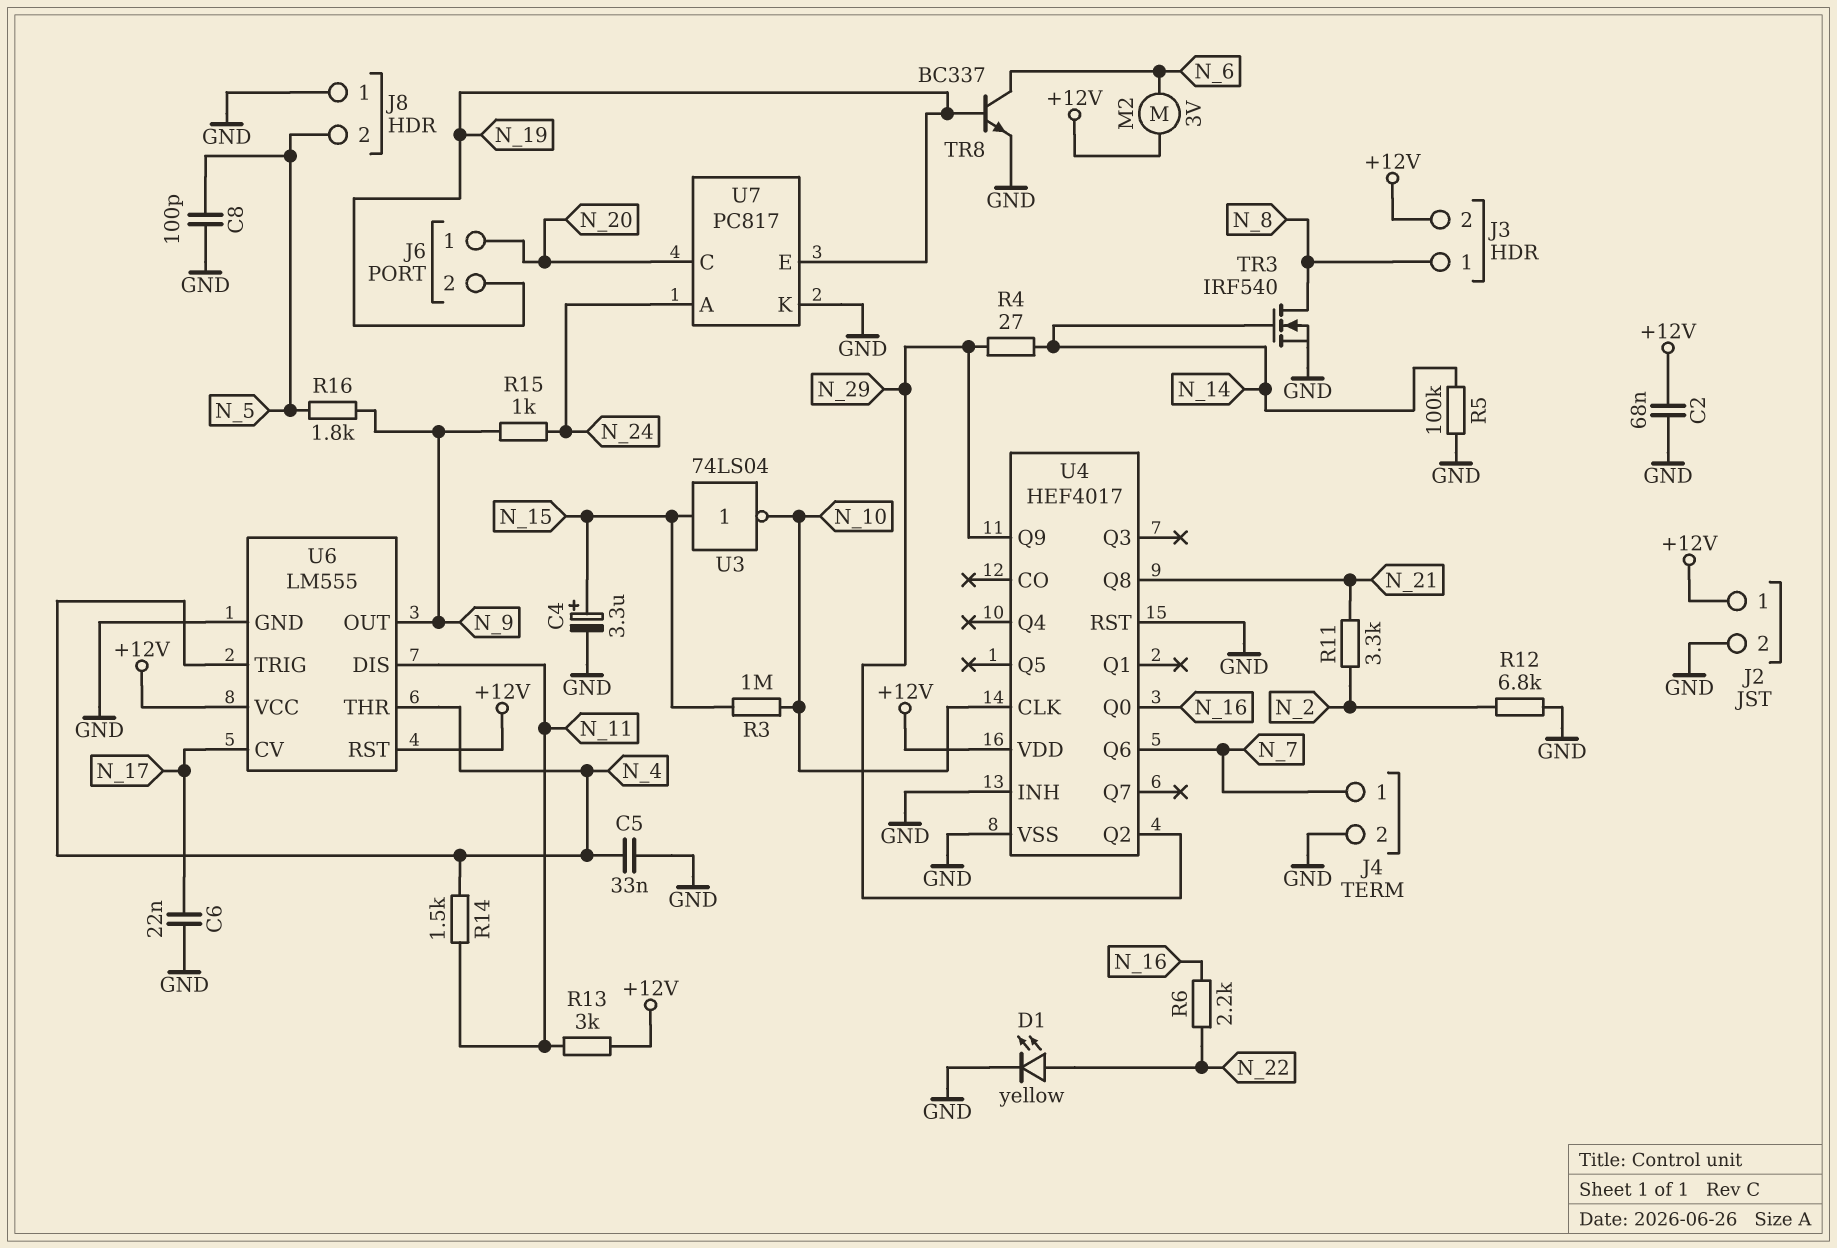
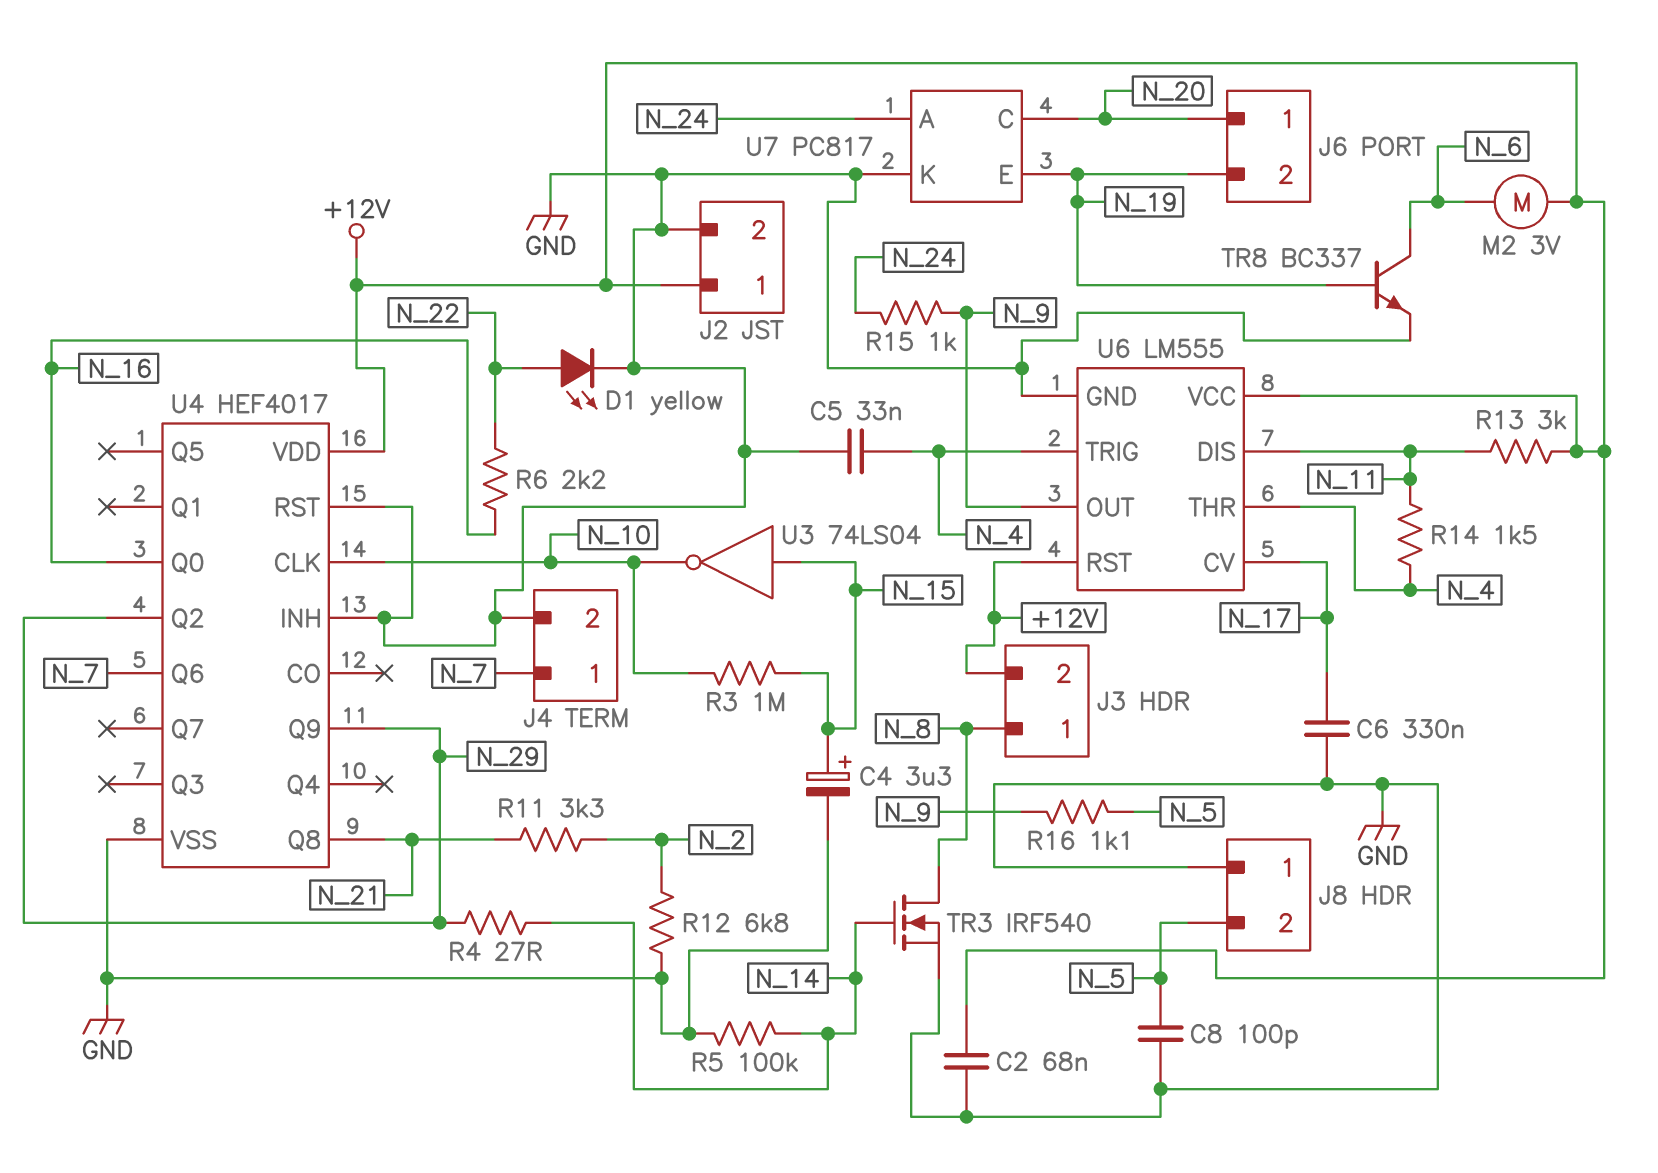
C6: 22nF (GND, N_17) -> 330nF (GND, N_17)
R16: 1.8k (N_5, N_9) -> 1.1k (N_5, N_9)

